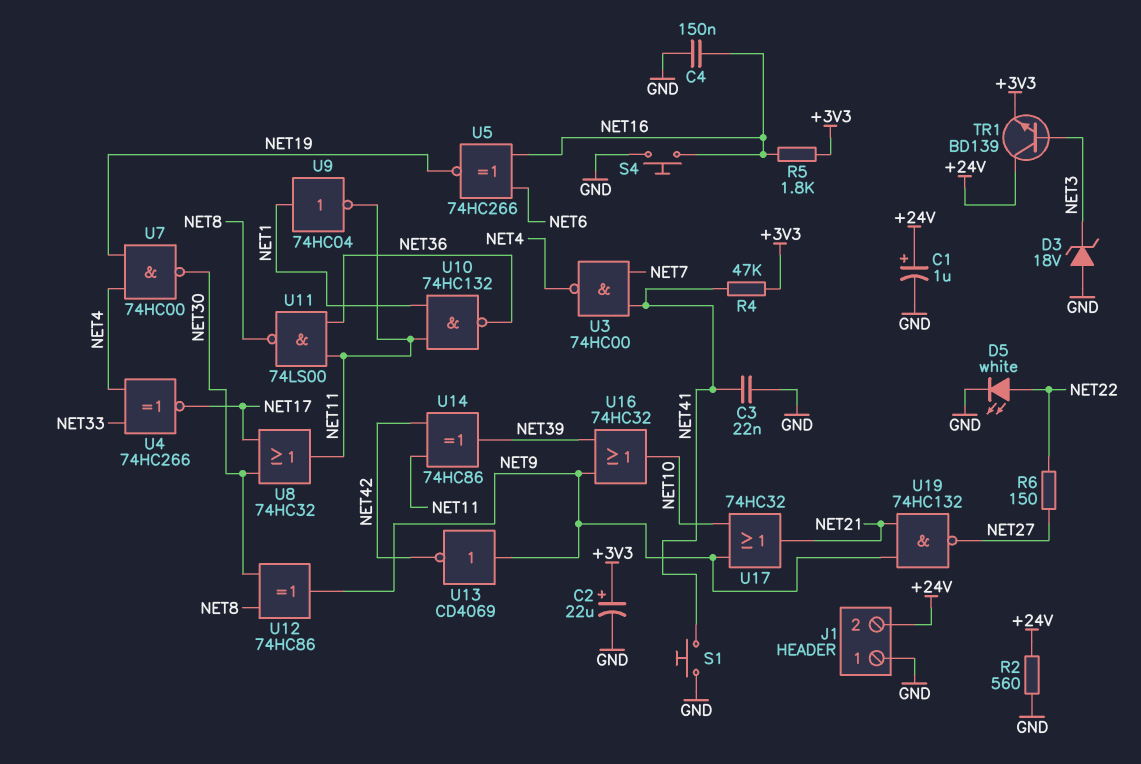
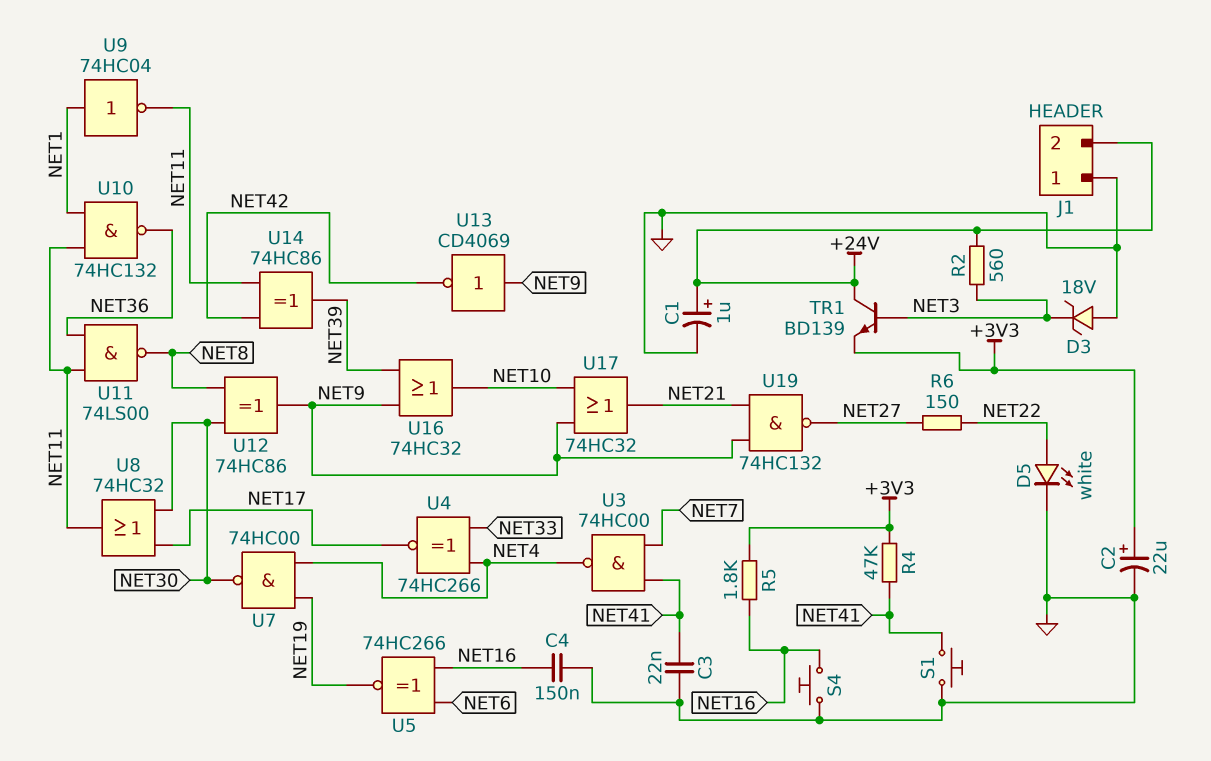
R2: 560 (+24V, GND) -> 560 (+24V, NET3)

